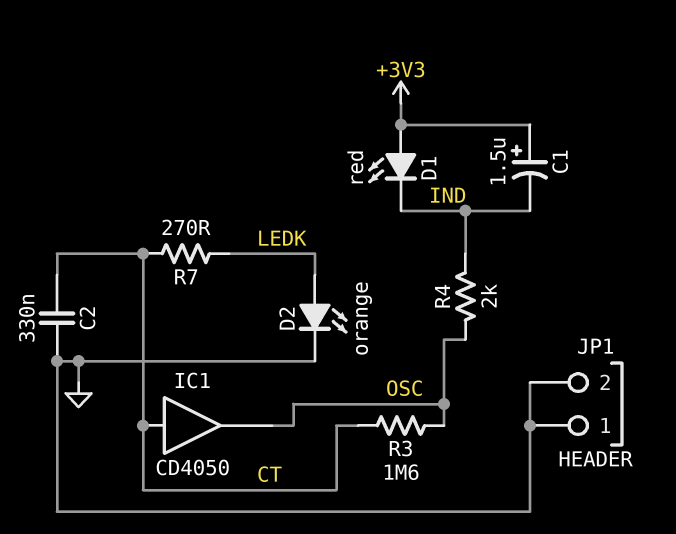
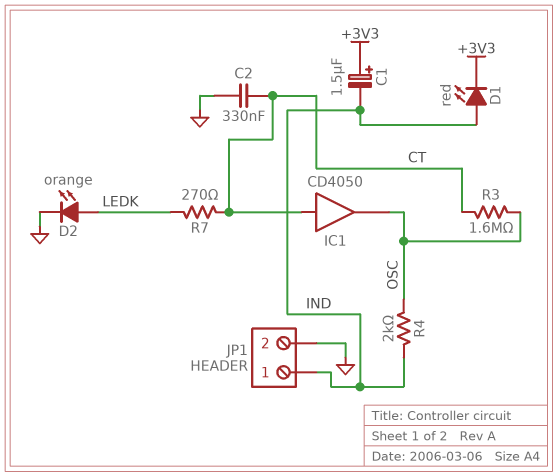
D1: LED red (A +3V3, K IND) -> LED red (A IND, K +3V3)
JP1 pin 1: GND -> IND

